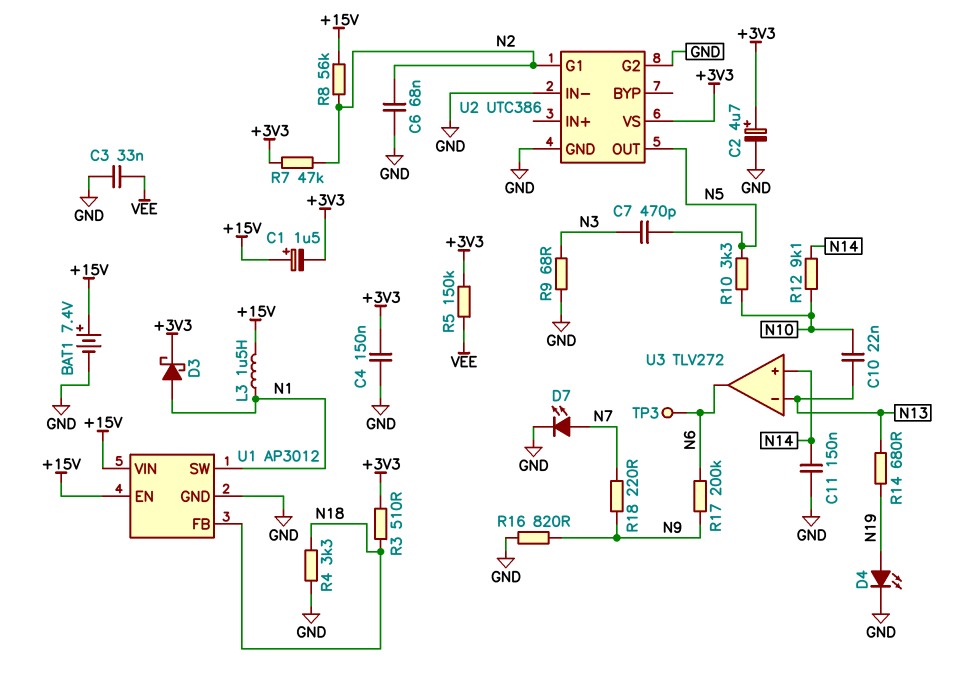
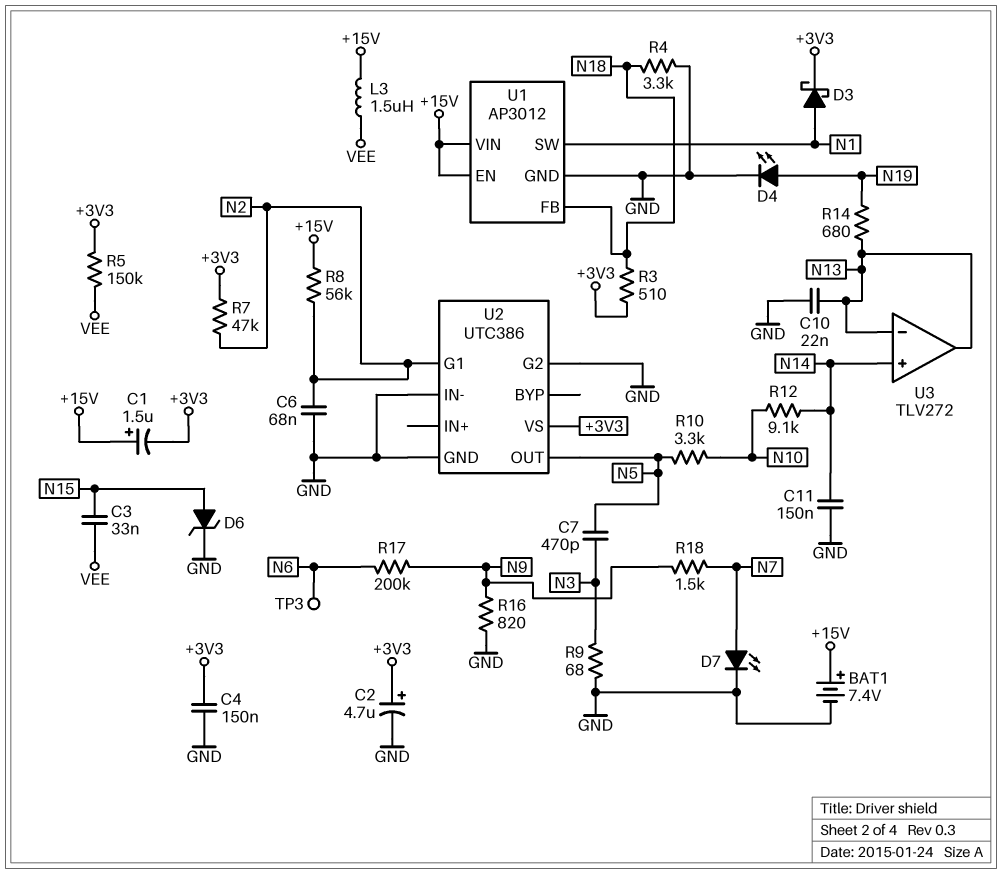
C3: 33nF (GND, VEE) -> 33nF (N15, VEE)
C10: 22nF (N10, N13) -> 22nF (GND, N13)
D6: none -> zener (A N15, K GND)
L3: 1.5uH (+15V, N1) -> 1.5uH (+15V, VEE)
R18: 220 (N7, N9) -> 1.5k (N7, N9)
U3 pin out: N6 -> N13

